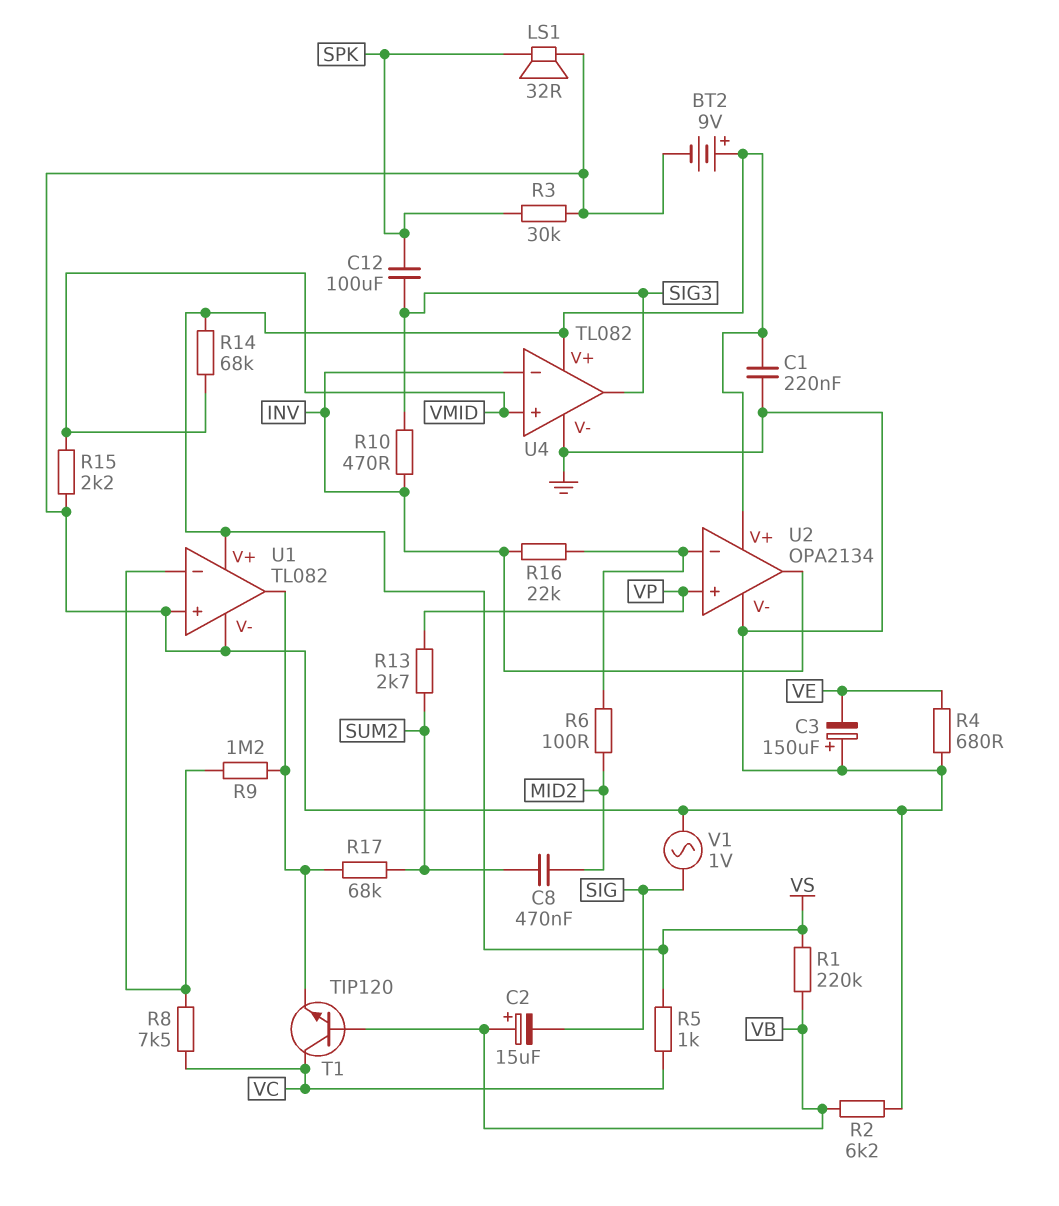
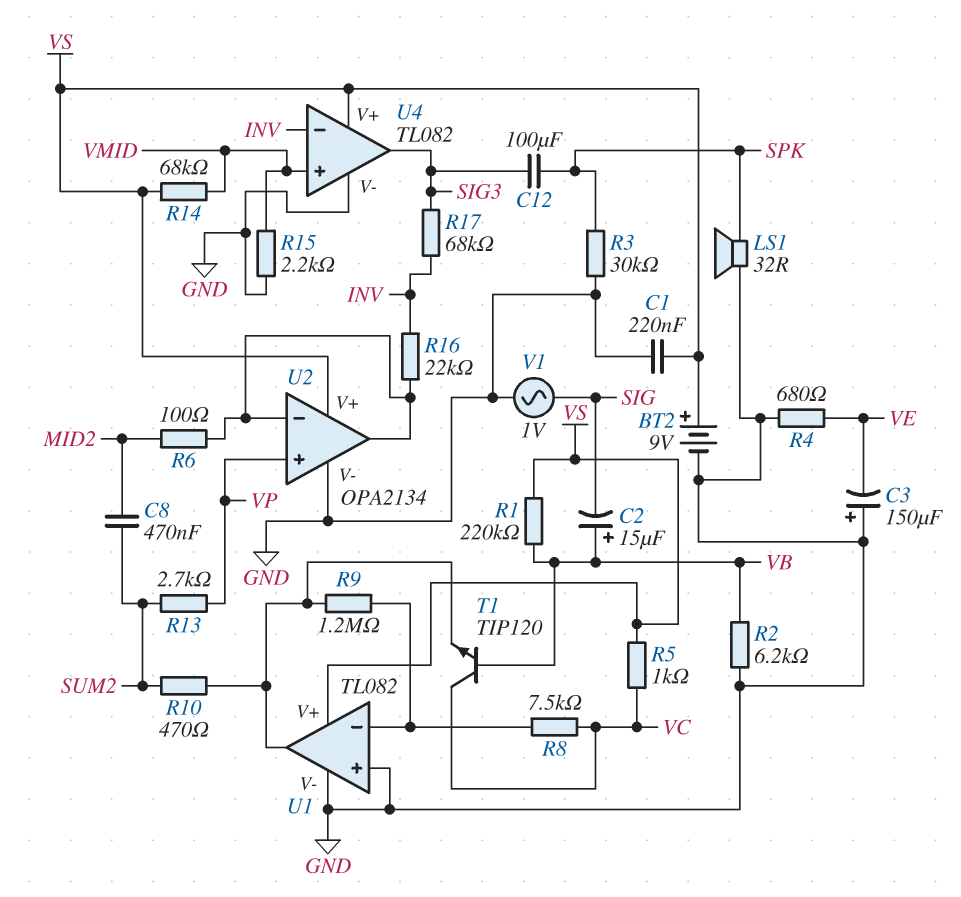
R10: 470 (INV, SIG3) -> 470 (SUM2, U1/out)
R17: 68k (SUM2, U1/out) -> 68k (INV, SIG3)
U2 pin out: INV -> U2/in-

